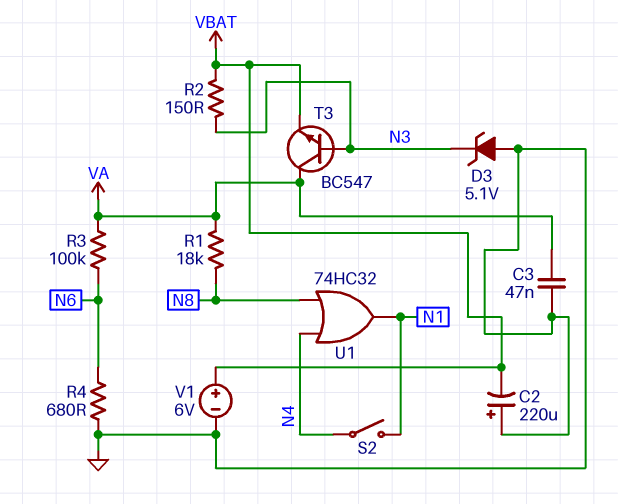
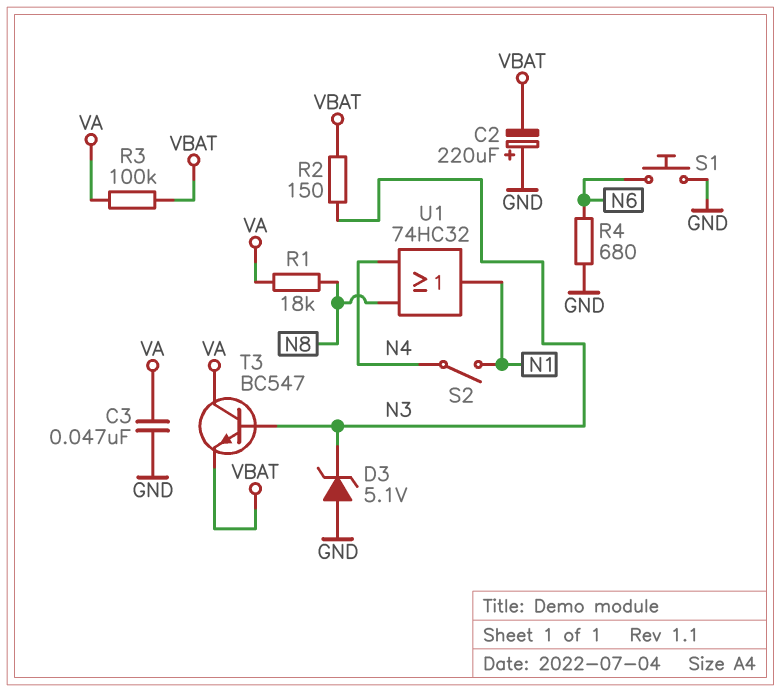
R3: 100k (N6, VA) -> 100k (VA, VBAT)
S1: none -> button (GND, N6)
V1: 6V (plus VBAT, minus GND) -> none

